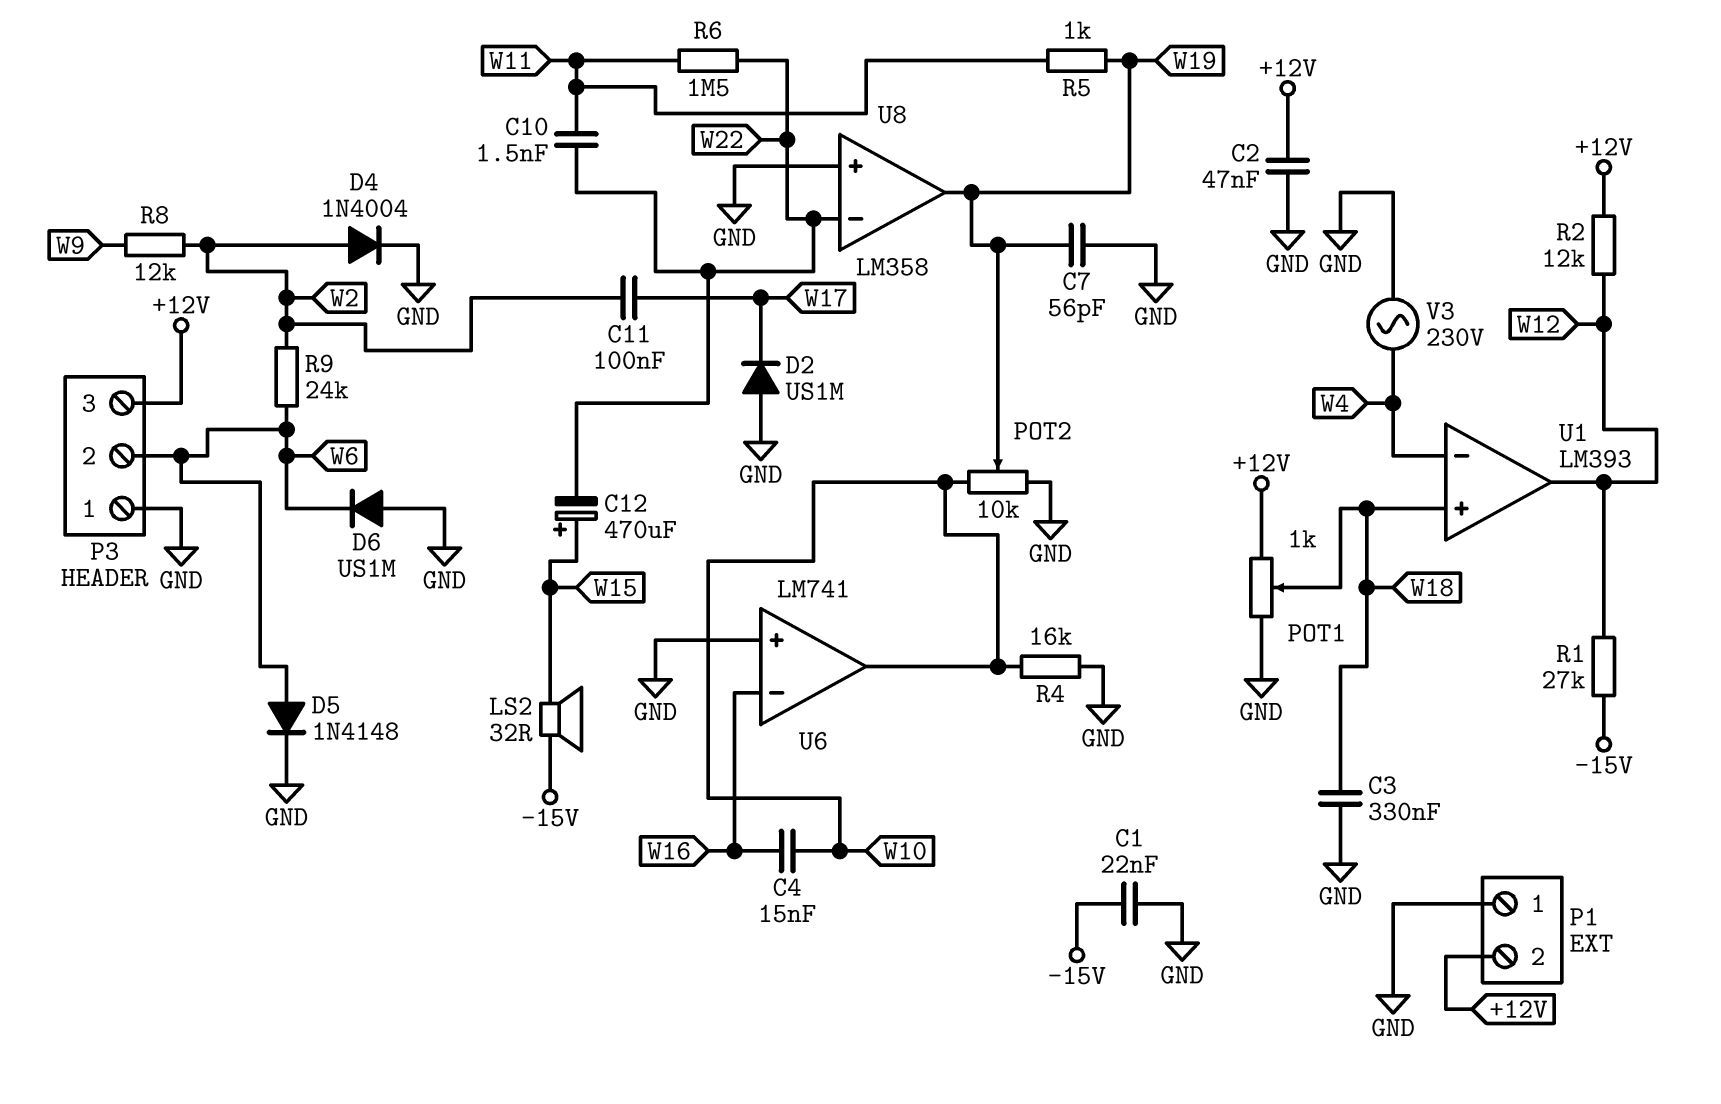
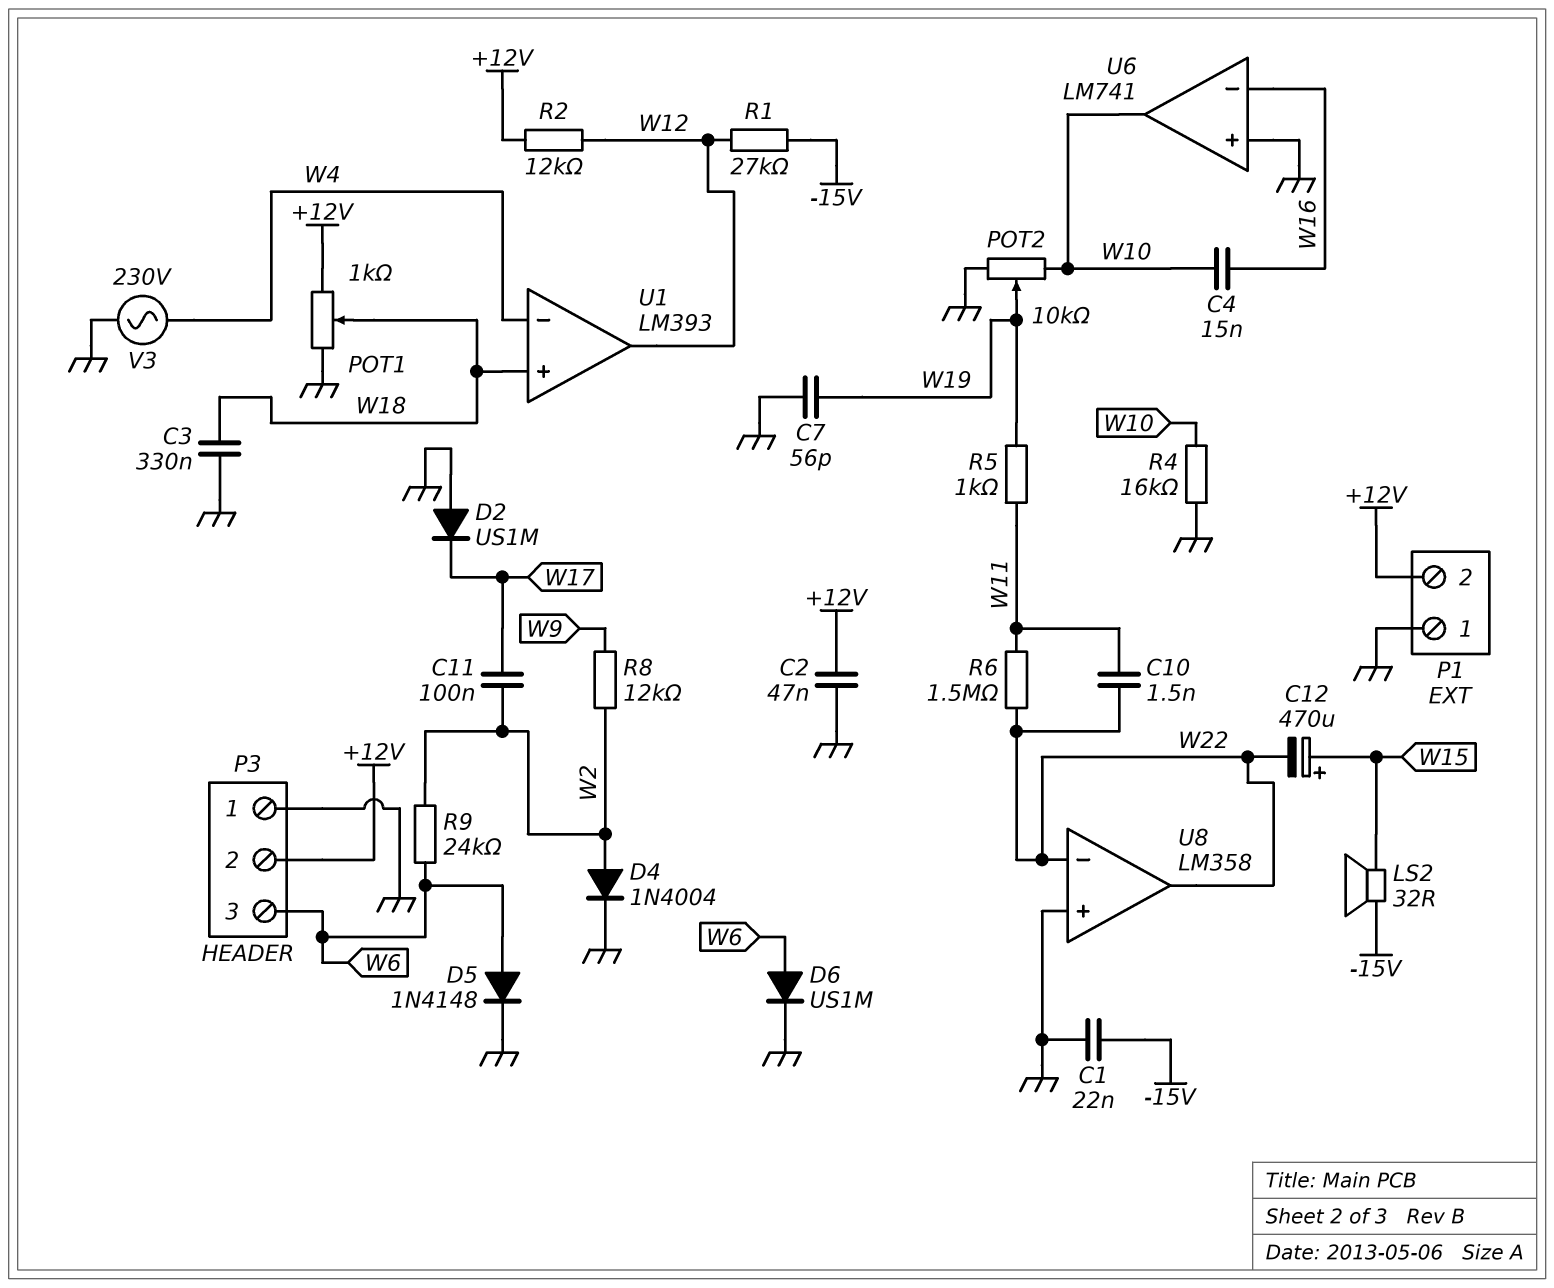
D6: diode US1M (A GND, K W6) -> diode US1M (A W6, K GND)
P3 pin 2: W6 -> +12V
P3 pin 3: +12V -> W6
U8 pin out: W19 -> W22

